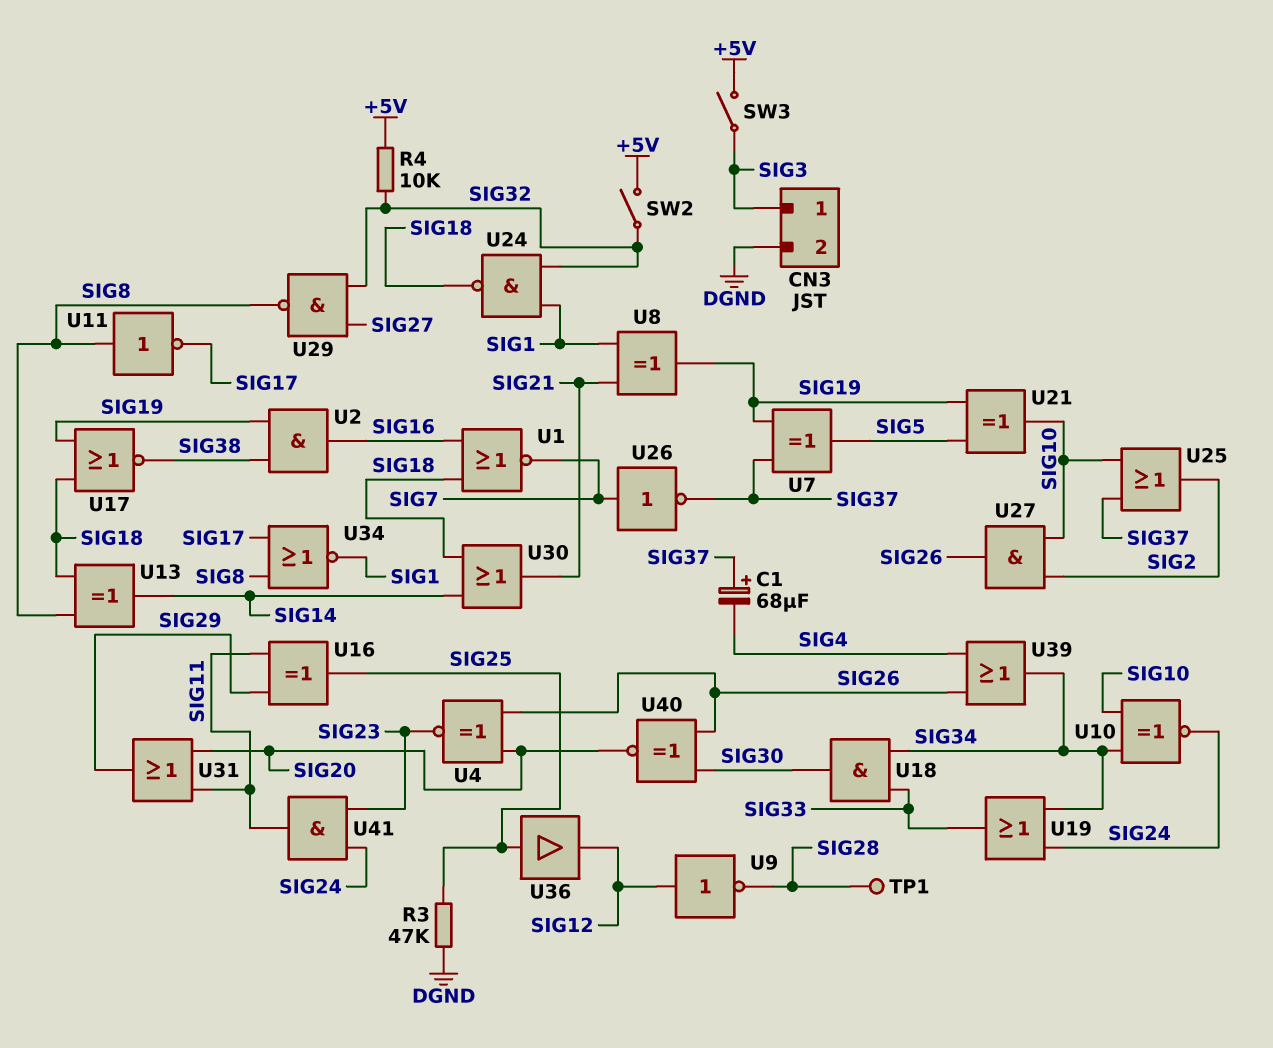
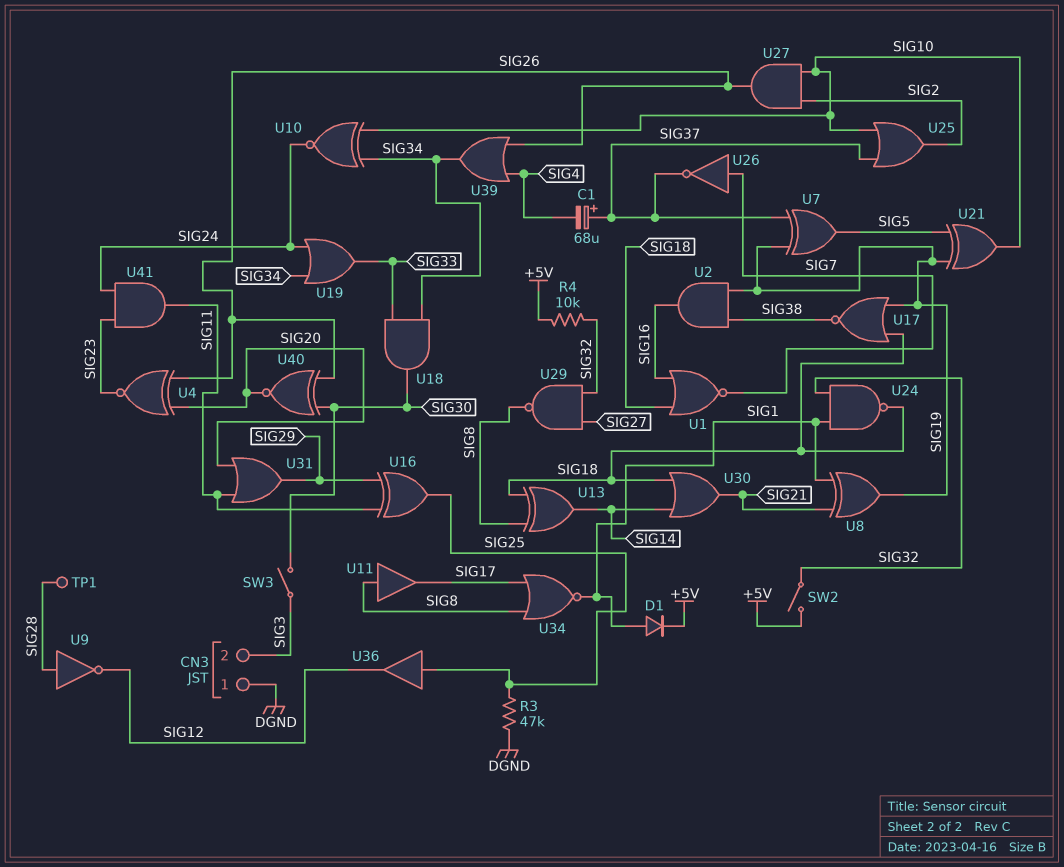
CN3 pin 1: SIG3 -> DGND
CN3 pin 2: DGND -> SIG3
D1: none -> diode (A SIG1, K +5V)
SW3: switch (+5V, SIG3) -> switch (SIG3, SIG30)
U9: NOT (in SIG12, out SIG28) -> NOT (in SIG28, out SIG12)
U11: NOT (in SIG8, out SIG17) -> buffer (in SIG8, out SIG17)

